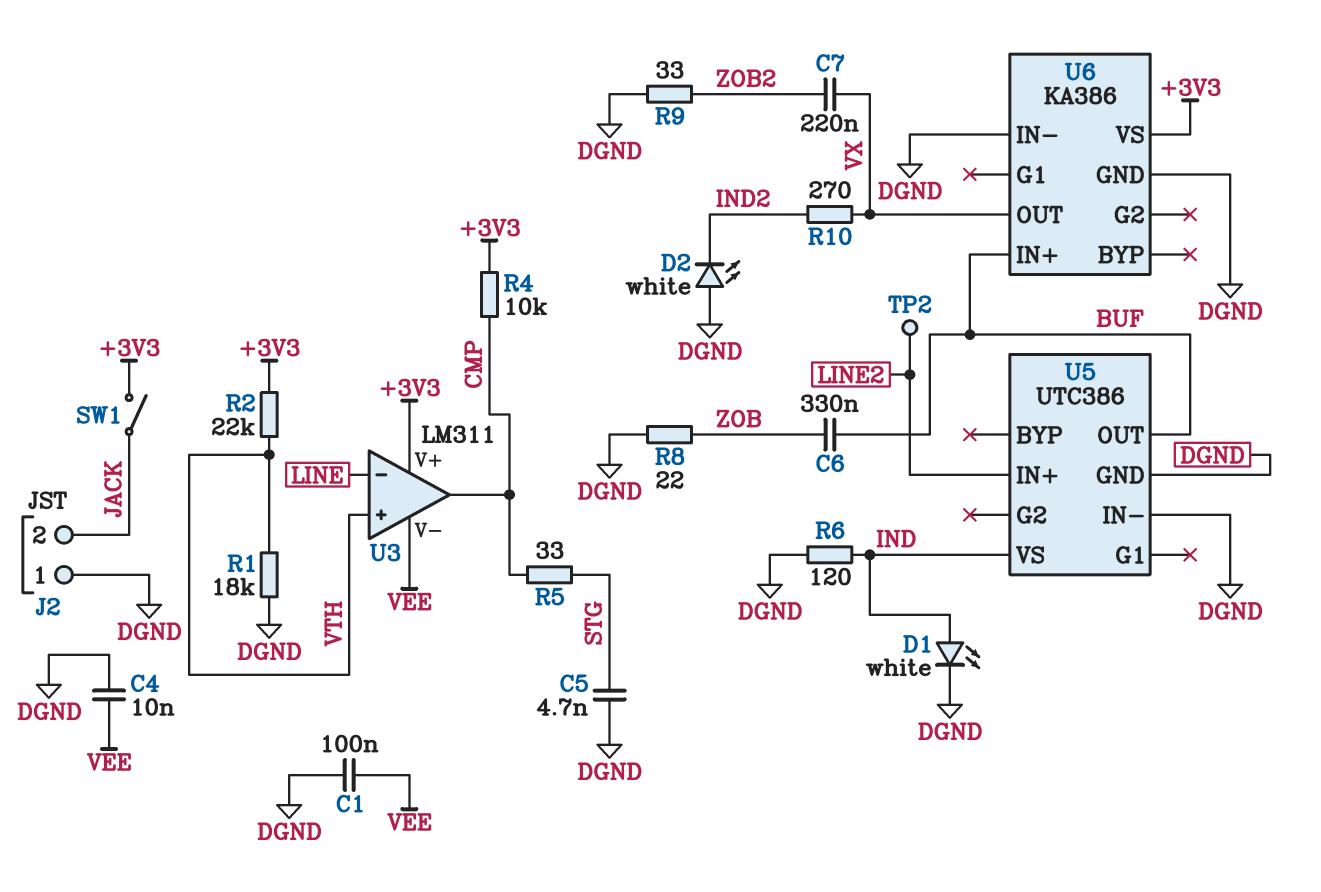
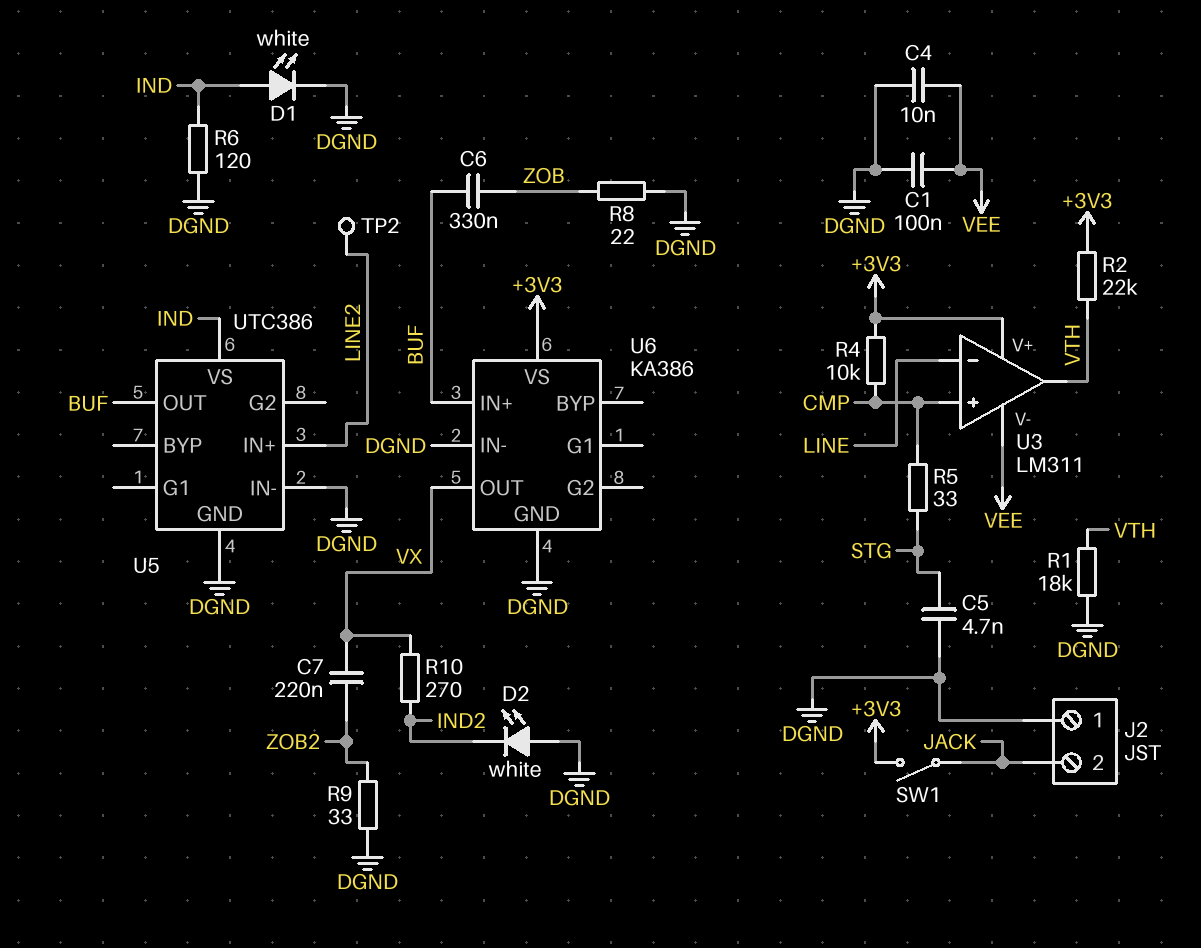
U3 pin in+: VTH -> CMP
U3 pin out: CMP -> VTH

